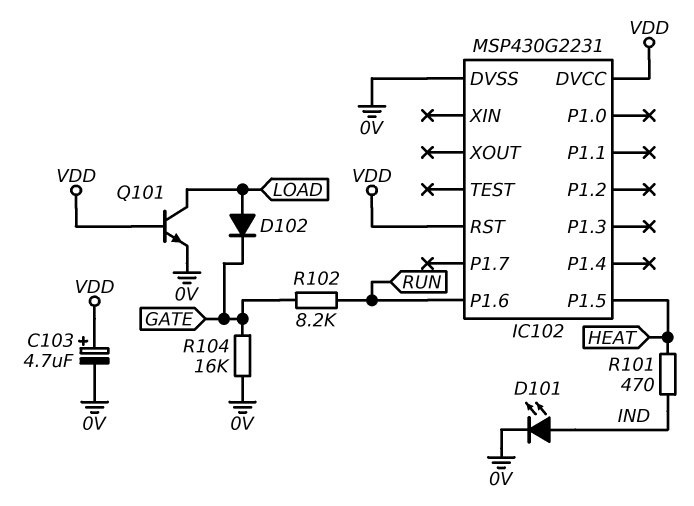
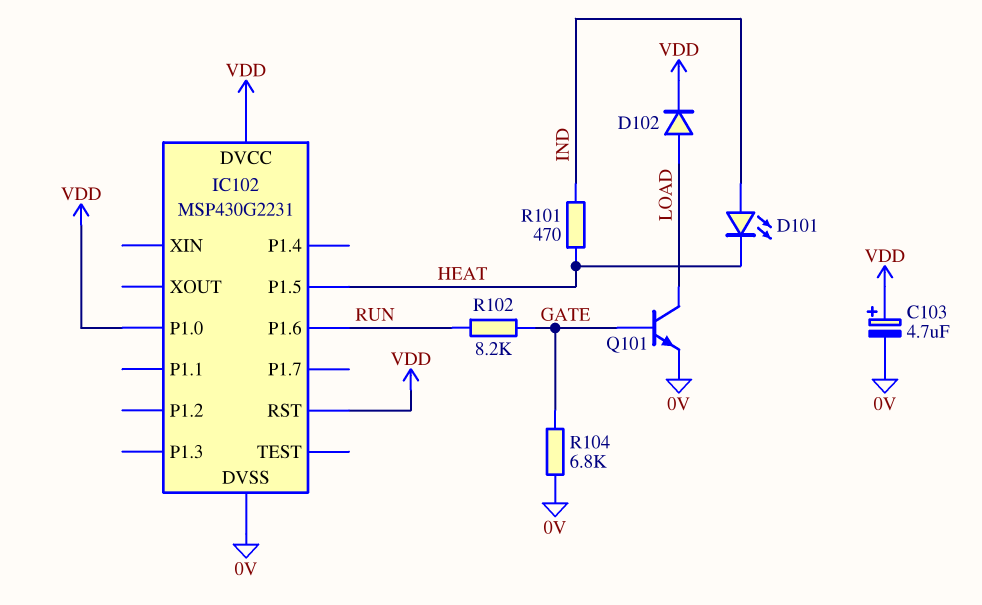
D101: LED (A IND, K 0V) -> LED (A IND, K HEAT)
D102: diode (A LOAD, K GATE) -> diode (A LOAD, K VDD)
IC102 pin P1.0: none -> VDD
Q101: NPN (B VDD, C LOAD, E 0V) -> NPN (B GATE, C LOAD, E 0V)
R104: 16k (0V, GATE) -> 6.8k (0V, GATE)

